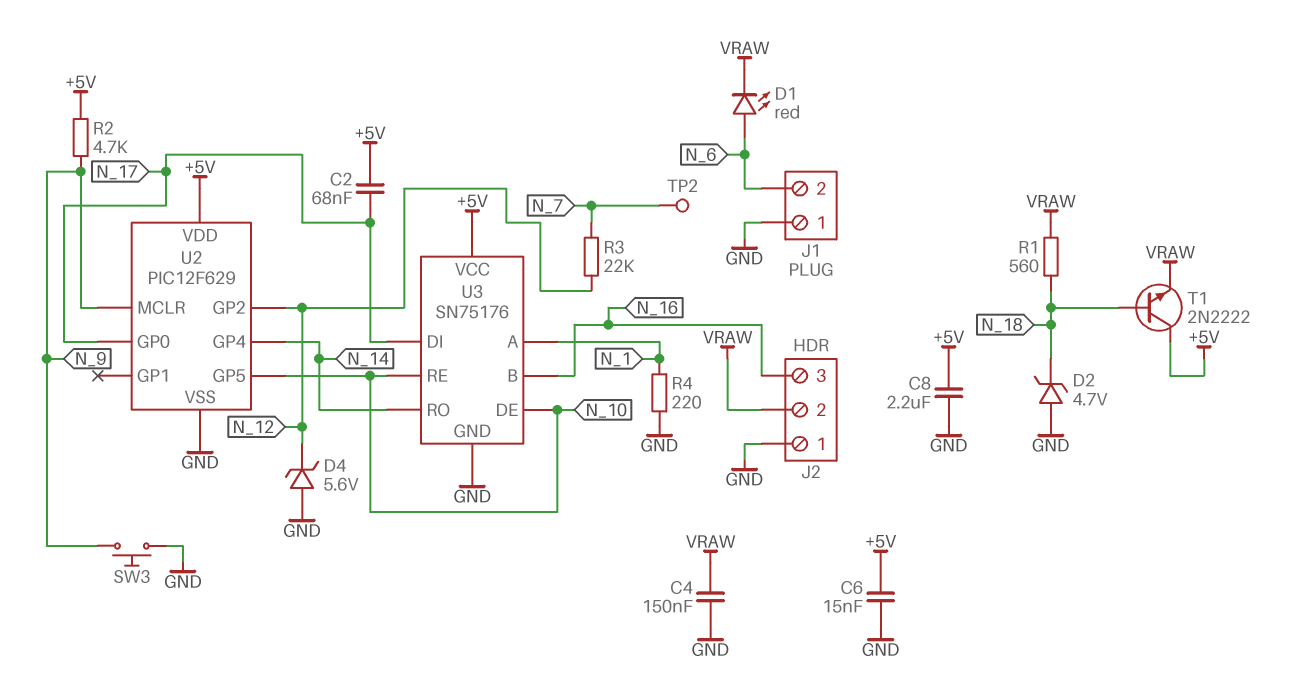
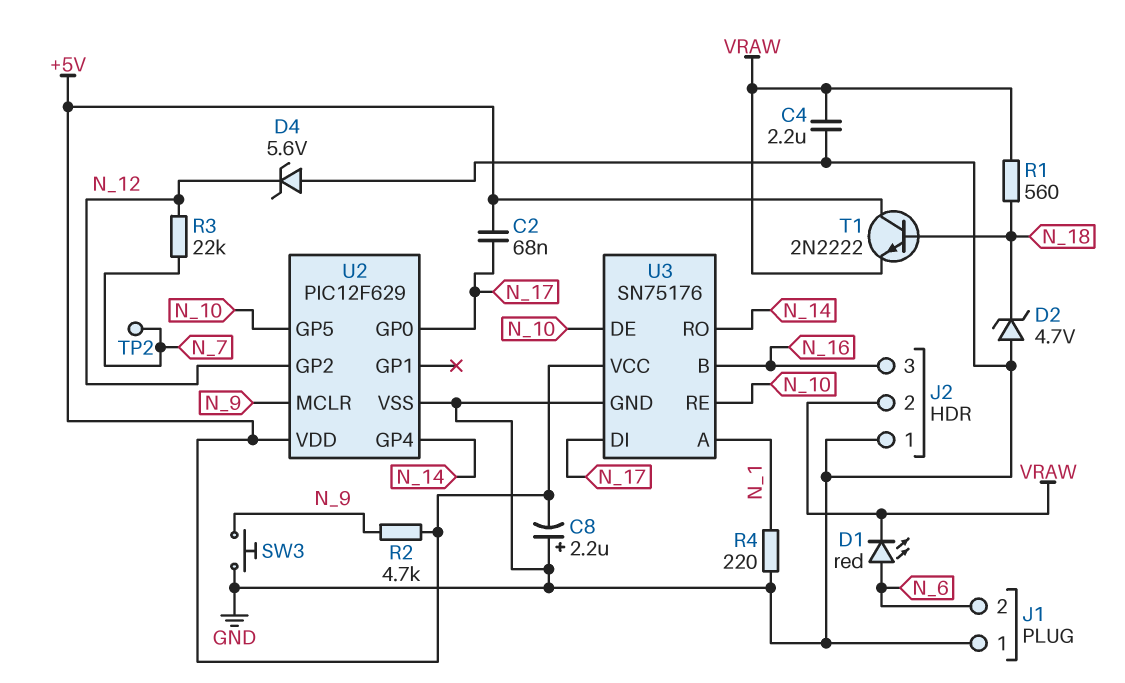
C4: 150nF (GND, VRAW) -> 2.2uF (GND, VRAW)
C6: 15nF (+5V, GND) -> none
C8: 2.2uF (+5V, GND) -> 2.2uF (plus GND, minus +5V)

